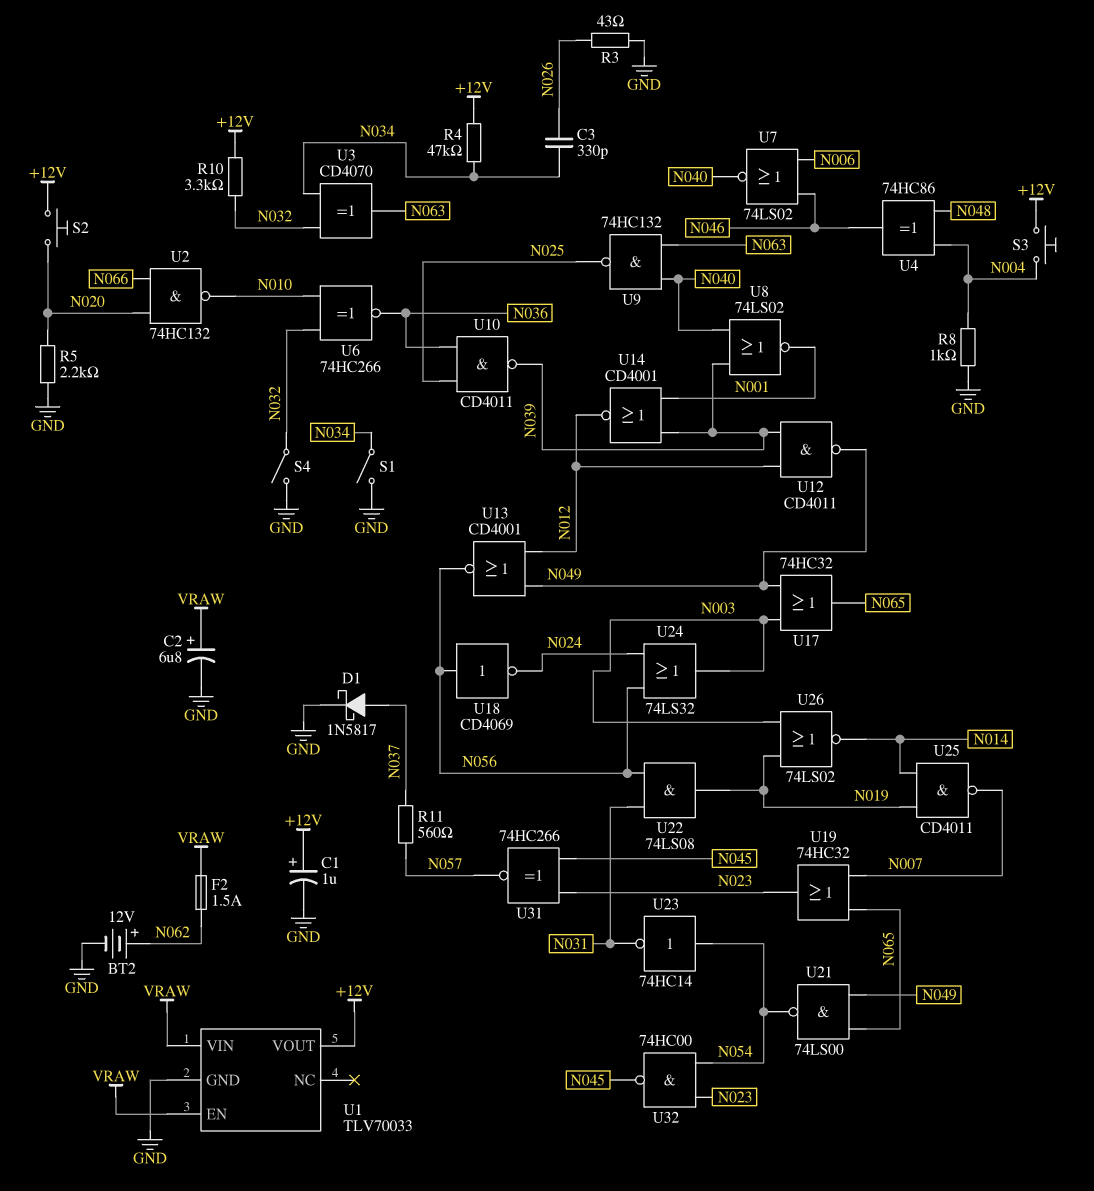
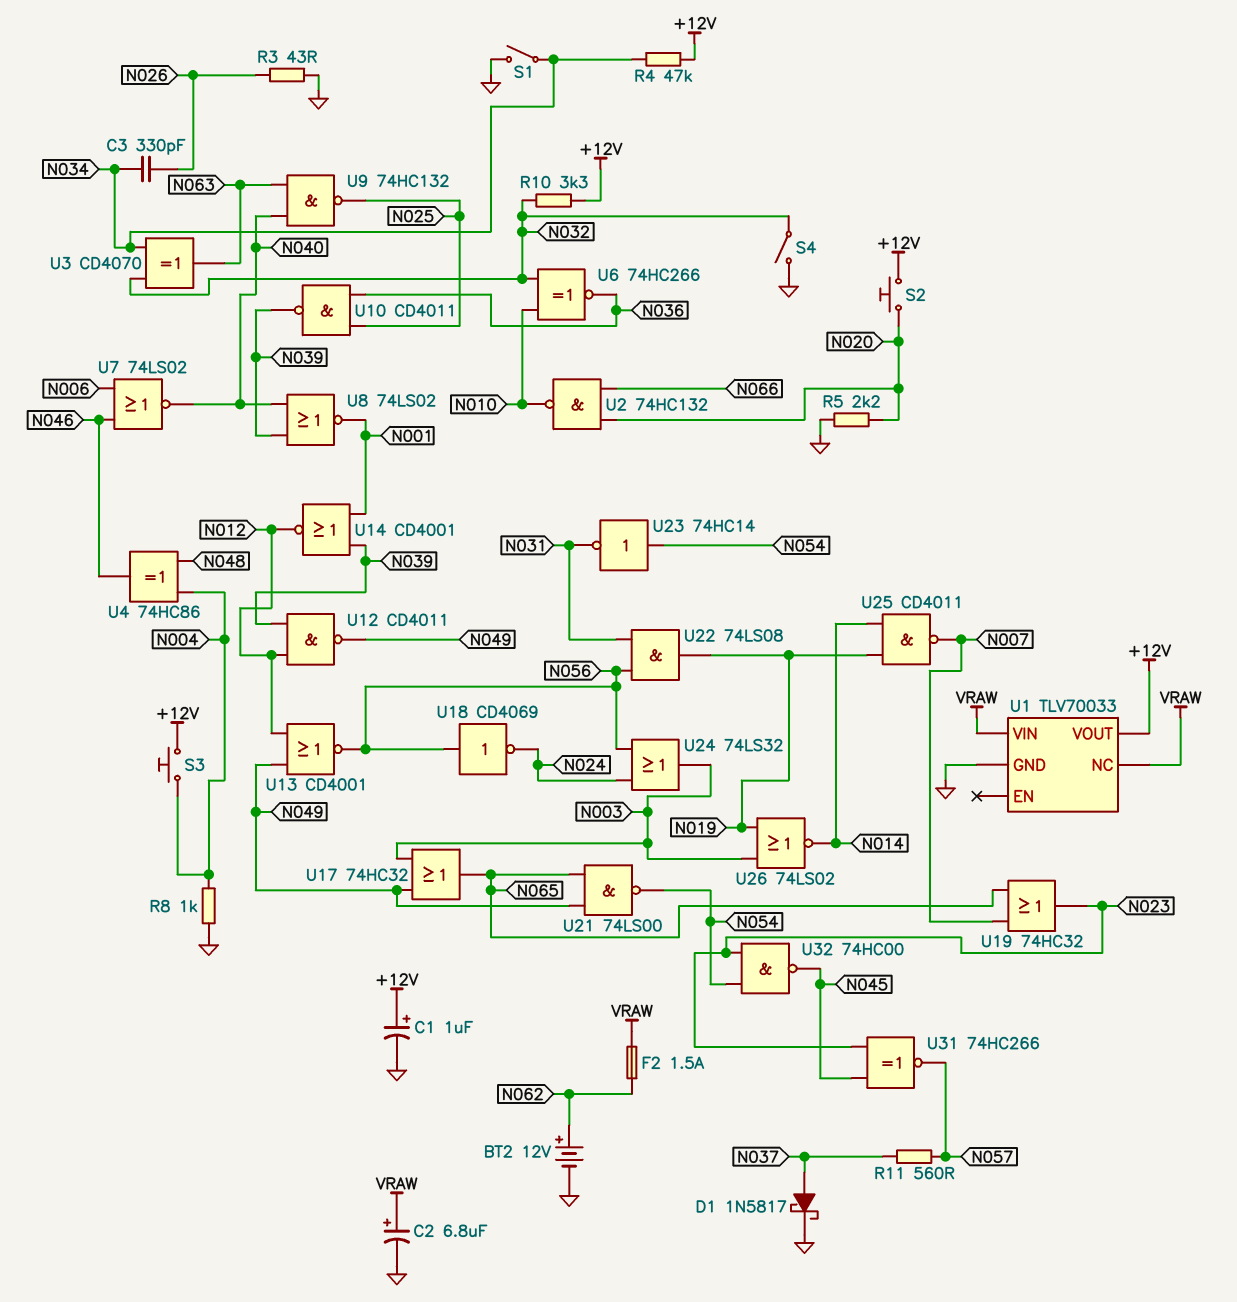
U1 pin EN: VRAW -> none
U1 pin NC: none -> VRAW

